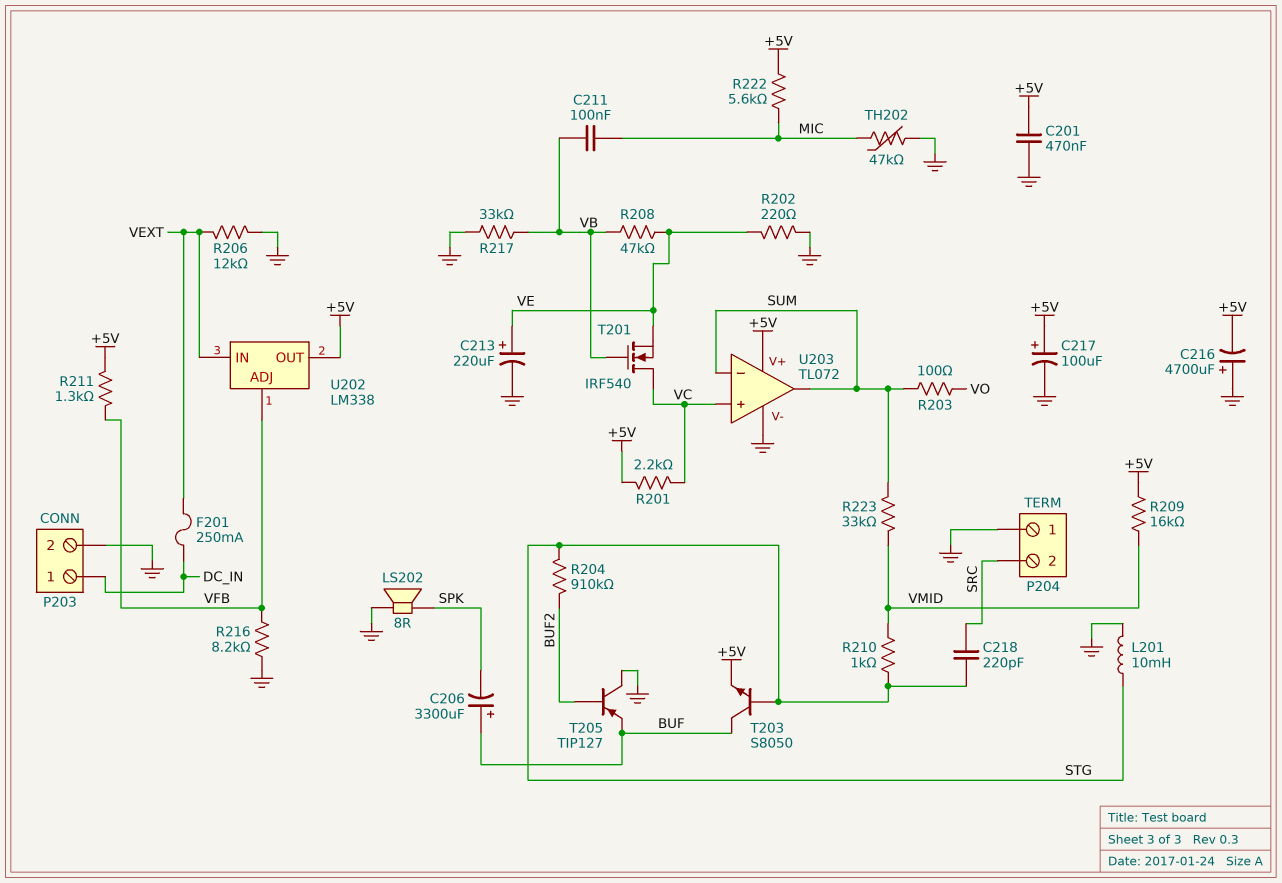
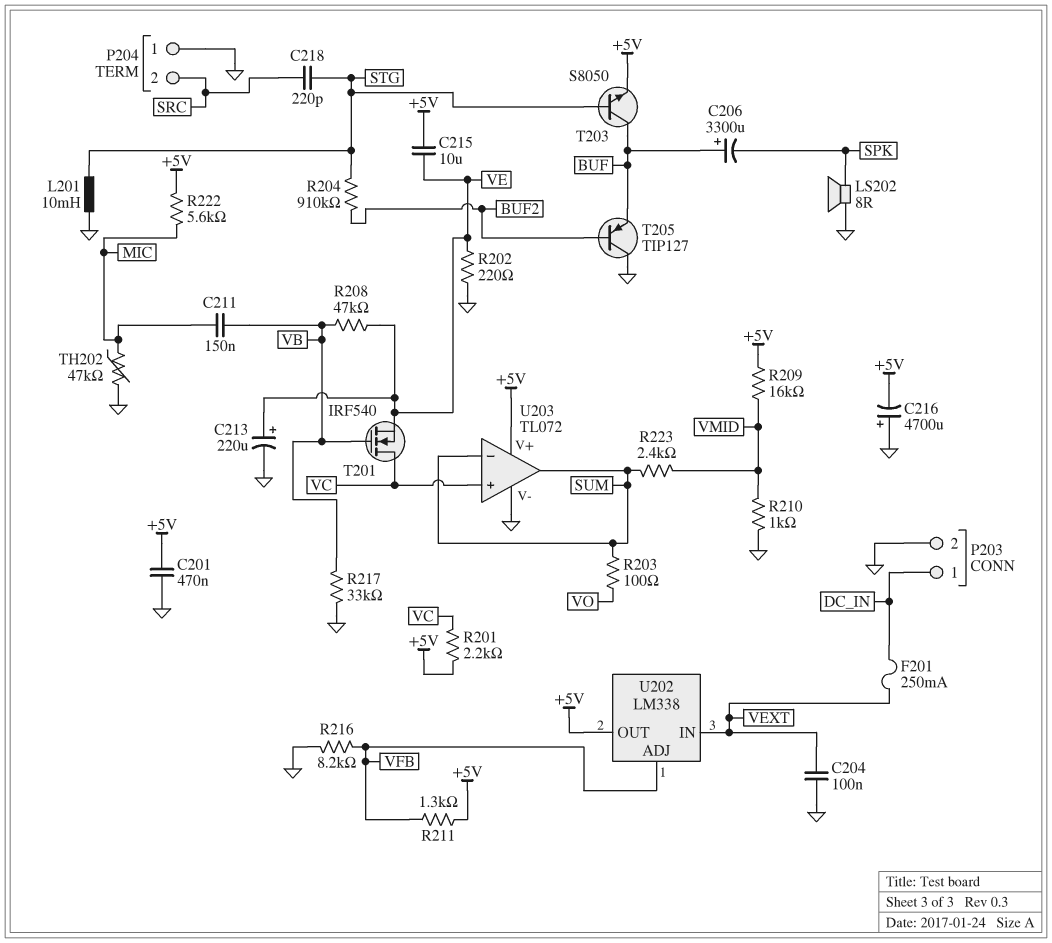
C204: none -> 100nF (GND, VEXT)
C211: 100nF (MIC, VB) -> 150nF (MIC, VB)
C215: none -> 10uF (+5V, VE)
C217: 100uF (plus +5V, minus GND) -> none
R206: 12k (GND, VEXT) -> none
R210: 1k (STG, VMID) -> 1k (GND, VMID)
R223: 33k (SUM, VMID) -> 2.4k (SUM, VMID)

